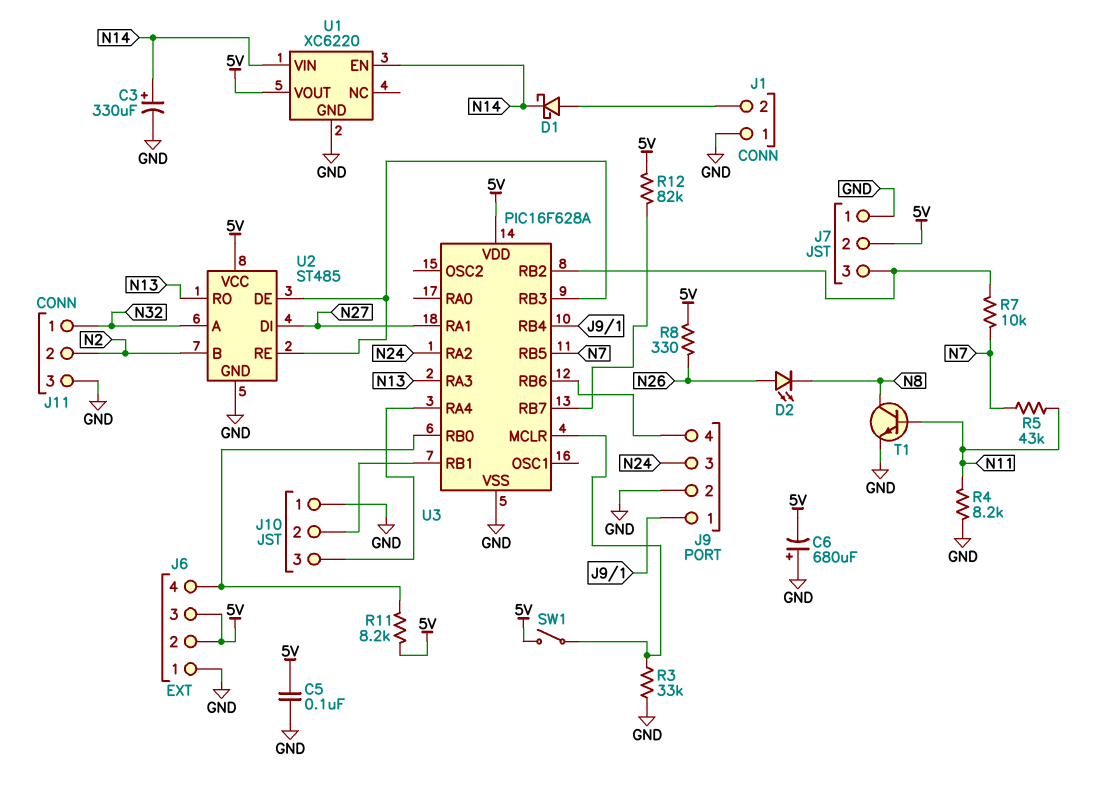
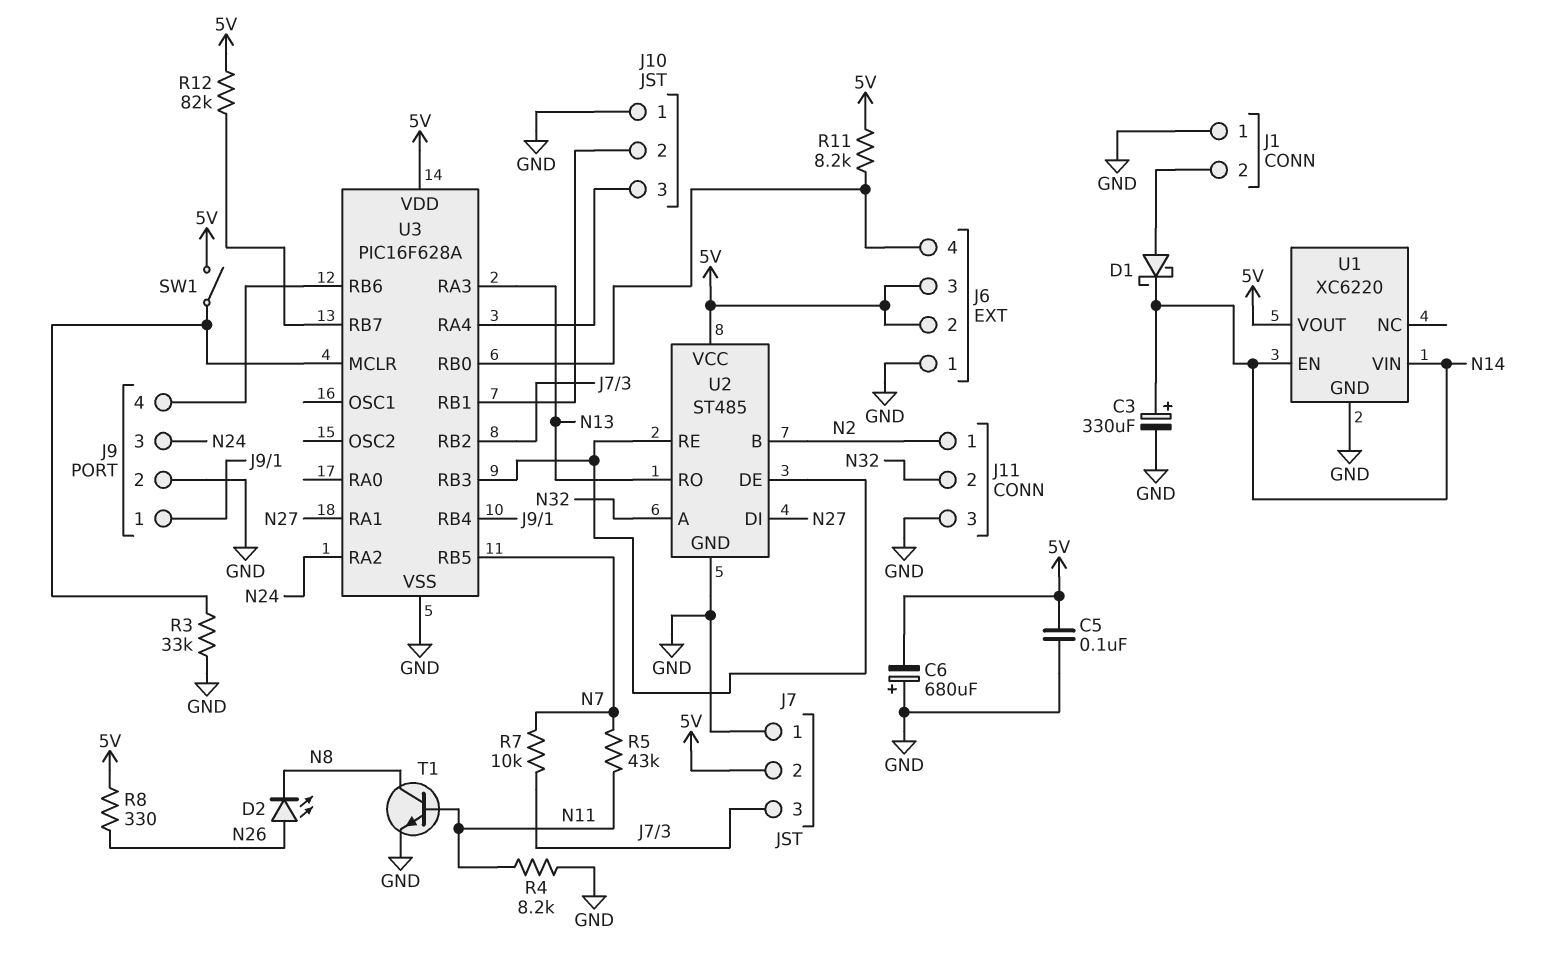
J11 pin 1: N32 -> N2
J11 pin 2: N2 -> N32

